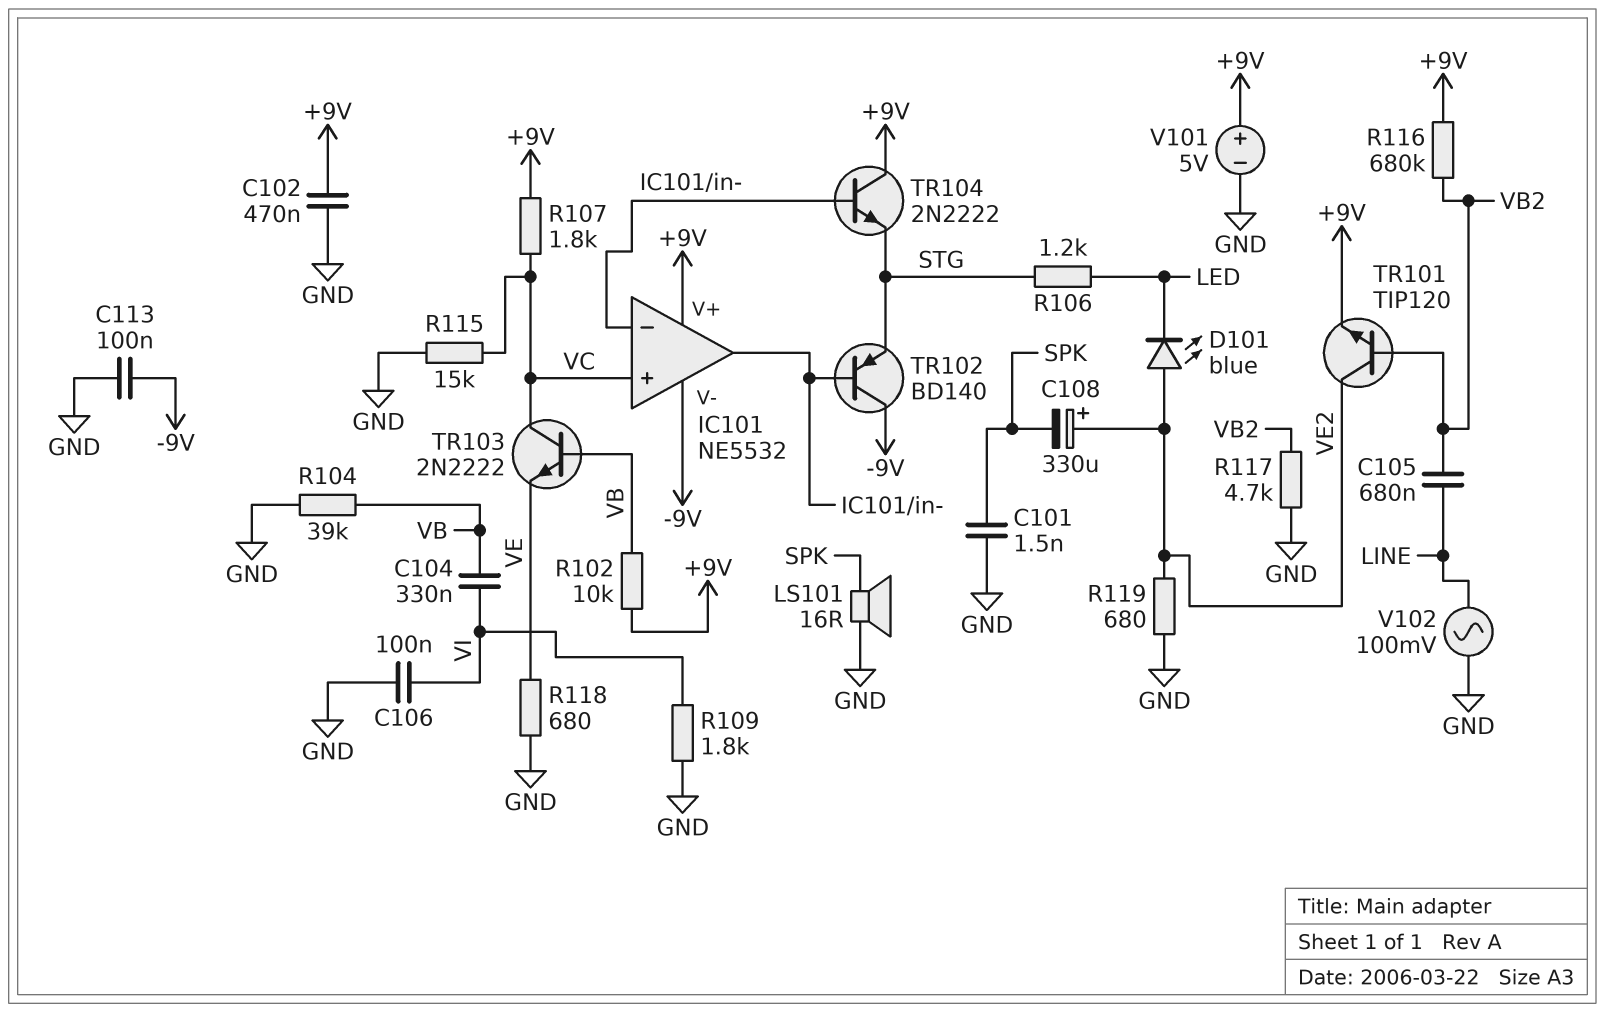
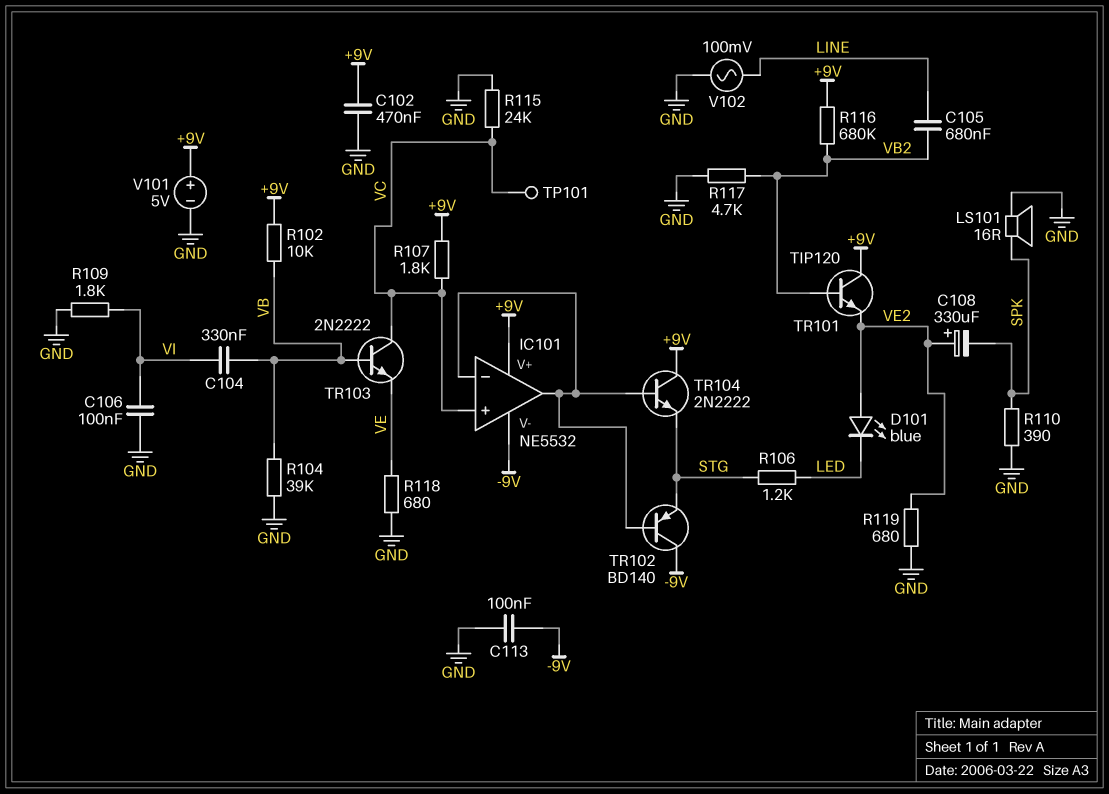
C101: 1.5nF (GND, SPK) -> none
R110: none -> 390 (GND, SPK)
R115: 15k (GND, VC) -> 24k (GND, VC)
TP101: none -> test point (VC)
TR101: NPN TIP120 (B VB2, C VE2, E +9V) -> NPN TIP120 (B VB2, C +9V, E VE2)

